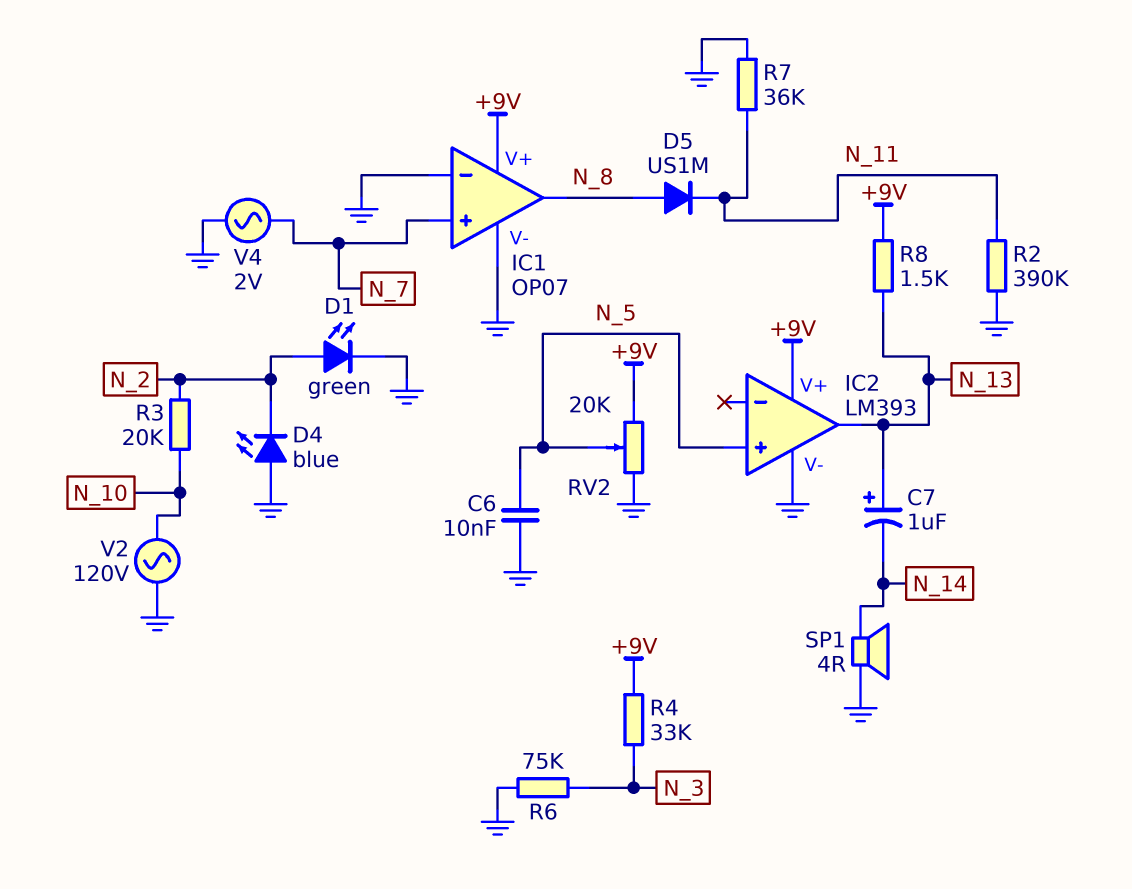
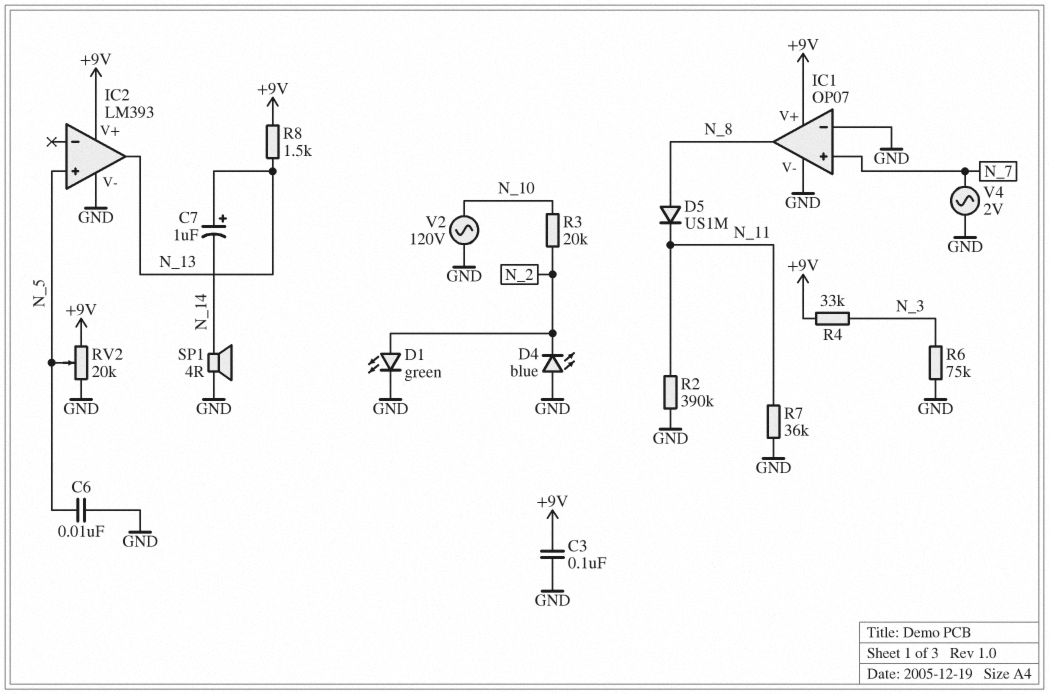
C3: none -> 100nF (+9V, GND)

